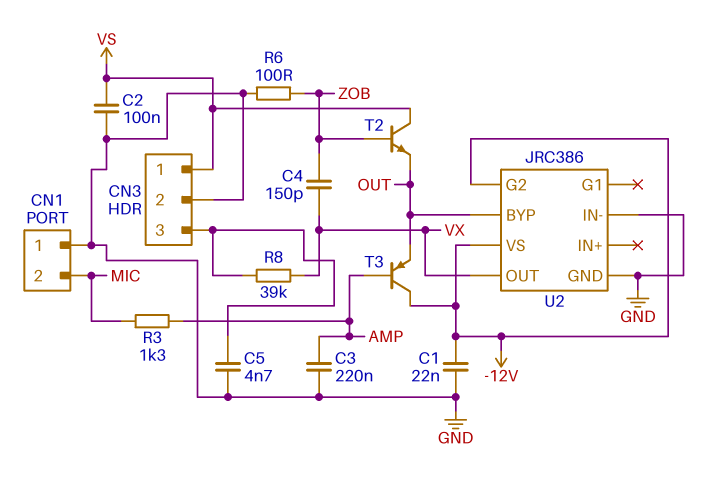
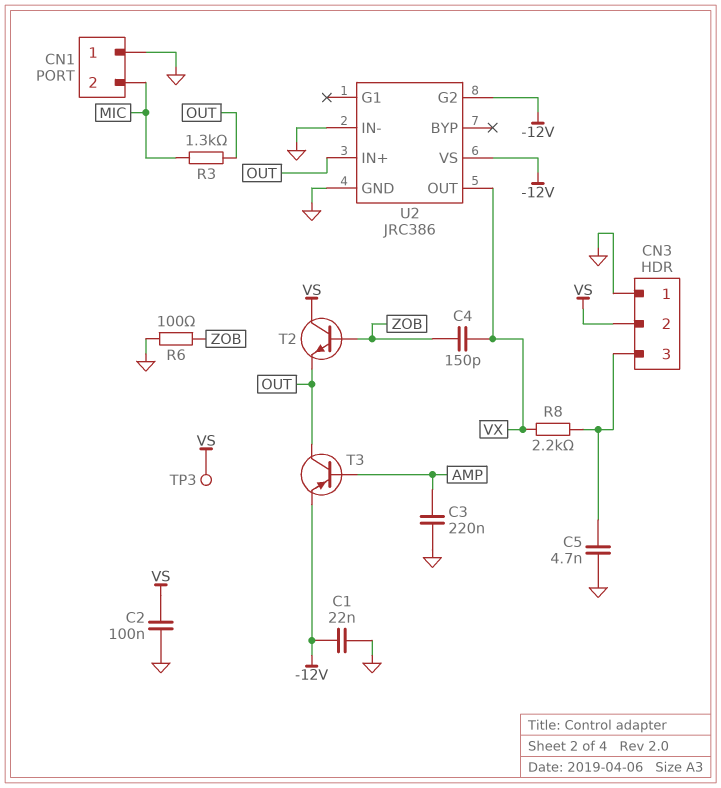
CN3 pin 1: VS -> GND
CN3 pin 2: GND -> VS
R3: 1.3k (AMP, MIC) -> 1.3k (MIC, OUT)
R8: 39k (CN3/3, VX) -> 2.2k (CN3/3, VX)
T3: PNP (B AMP, C -12V, E OUT) -> PNP (B AMP, C OUT, E -12V)
TP3: none -> test point (VS)
U2 pin BYP: OUT -> none
U2 pin IN+: none -> OUT

